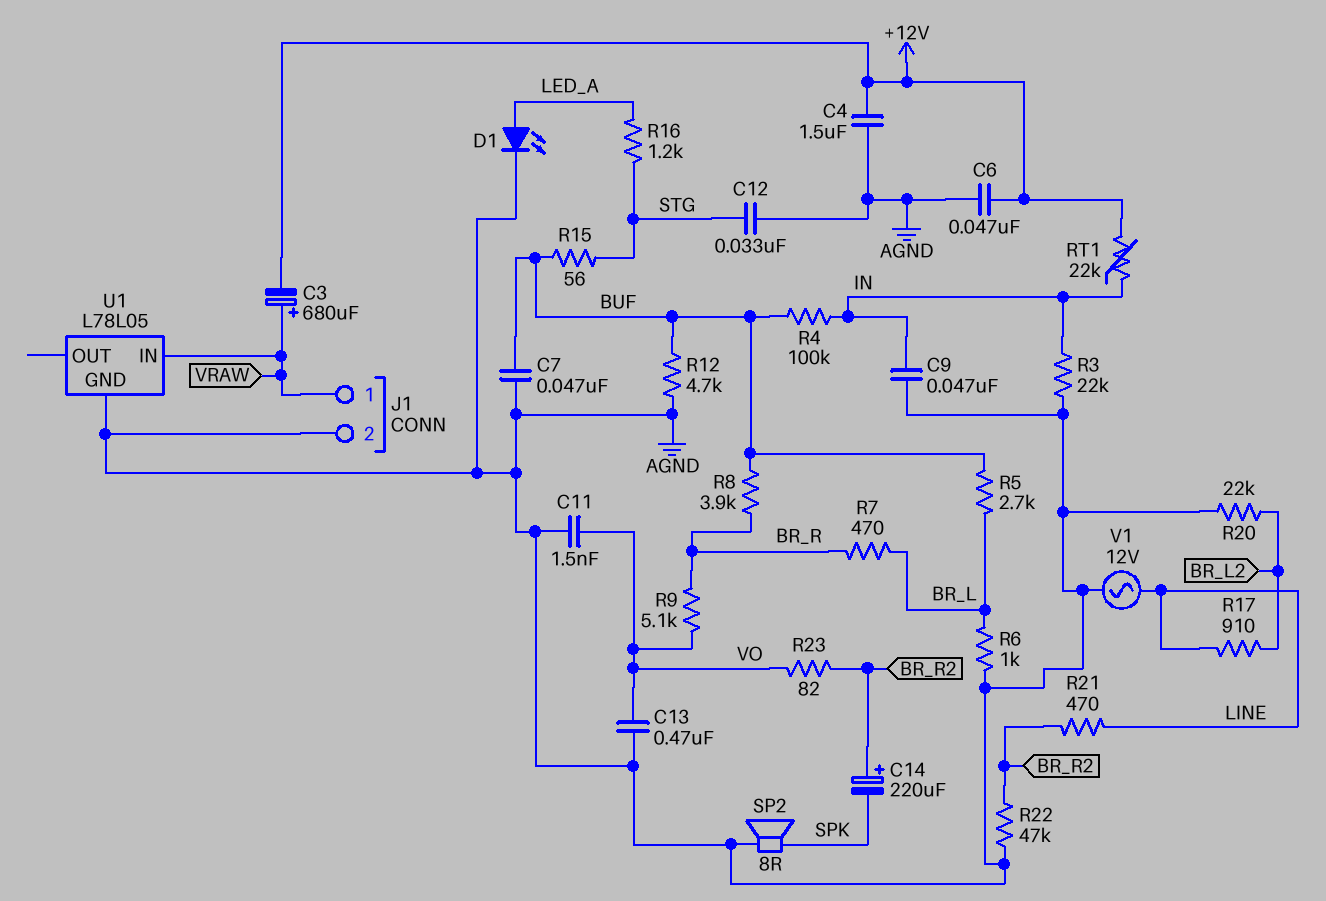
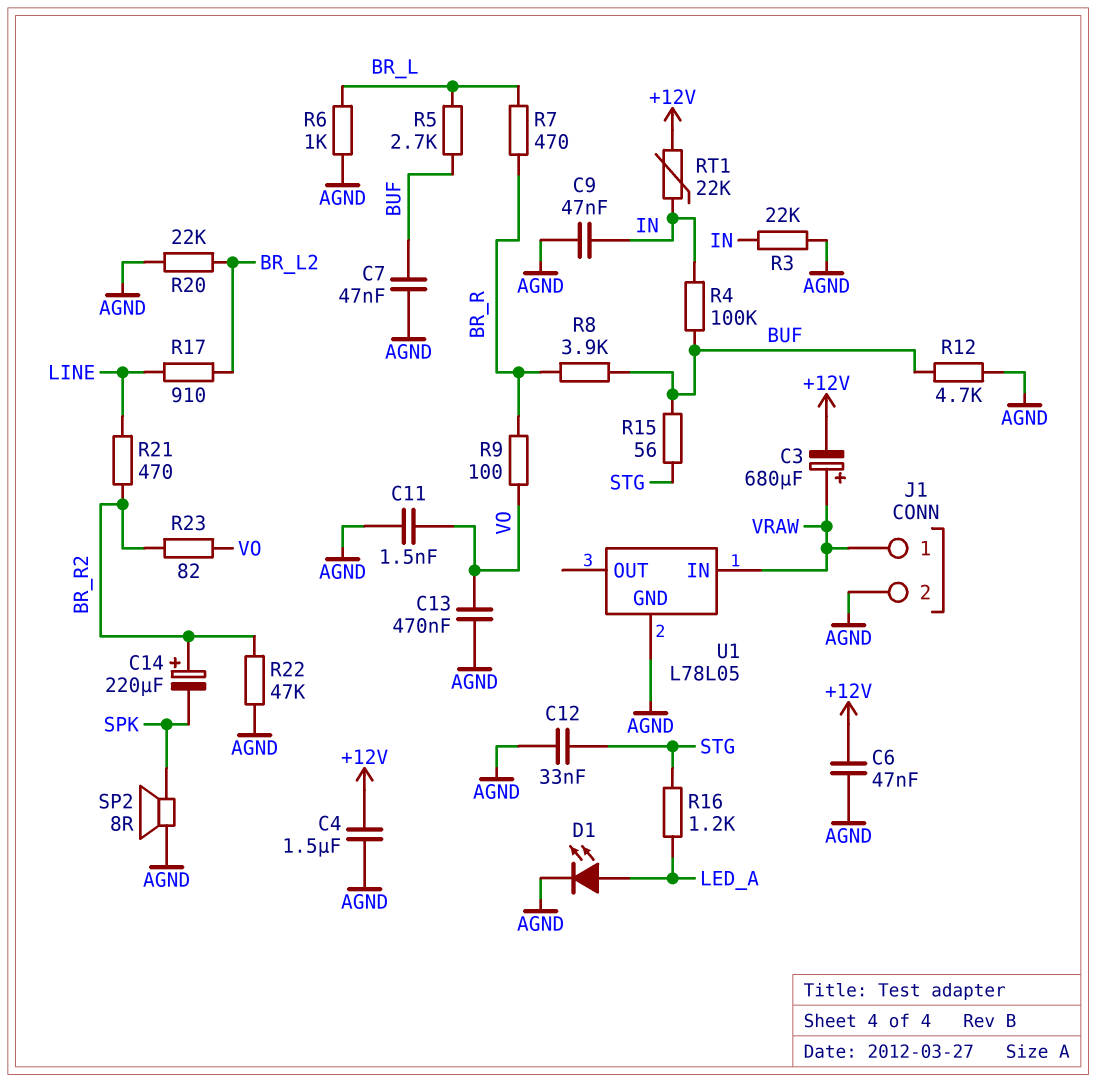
R9: 5.1k (BR_R, VO) -> 100 (BR_R, VO)
V1: AC 12V (AGND, LINE) -> none

